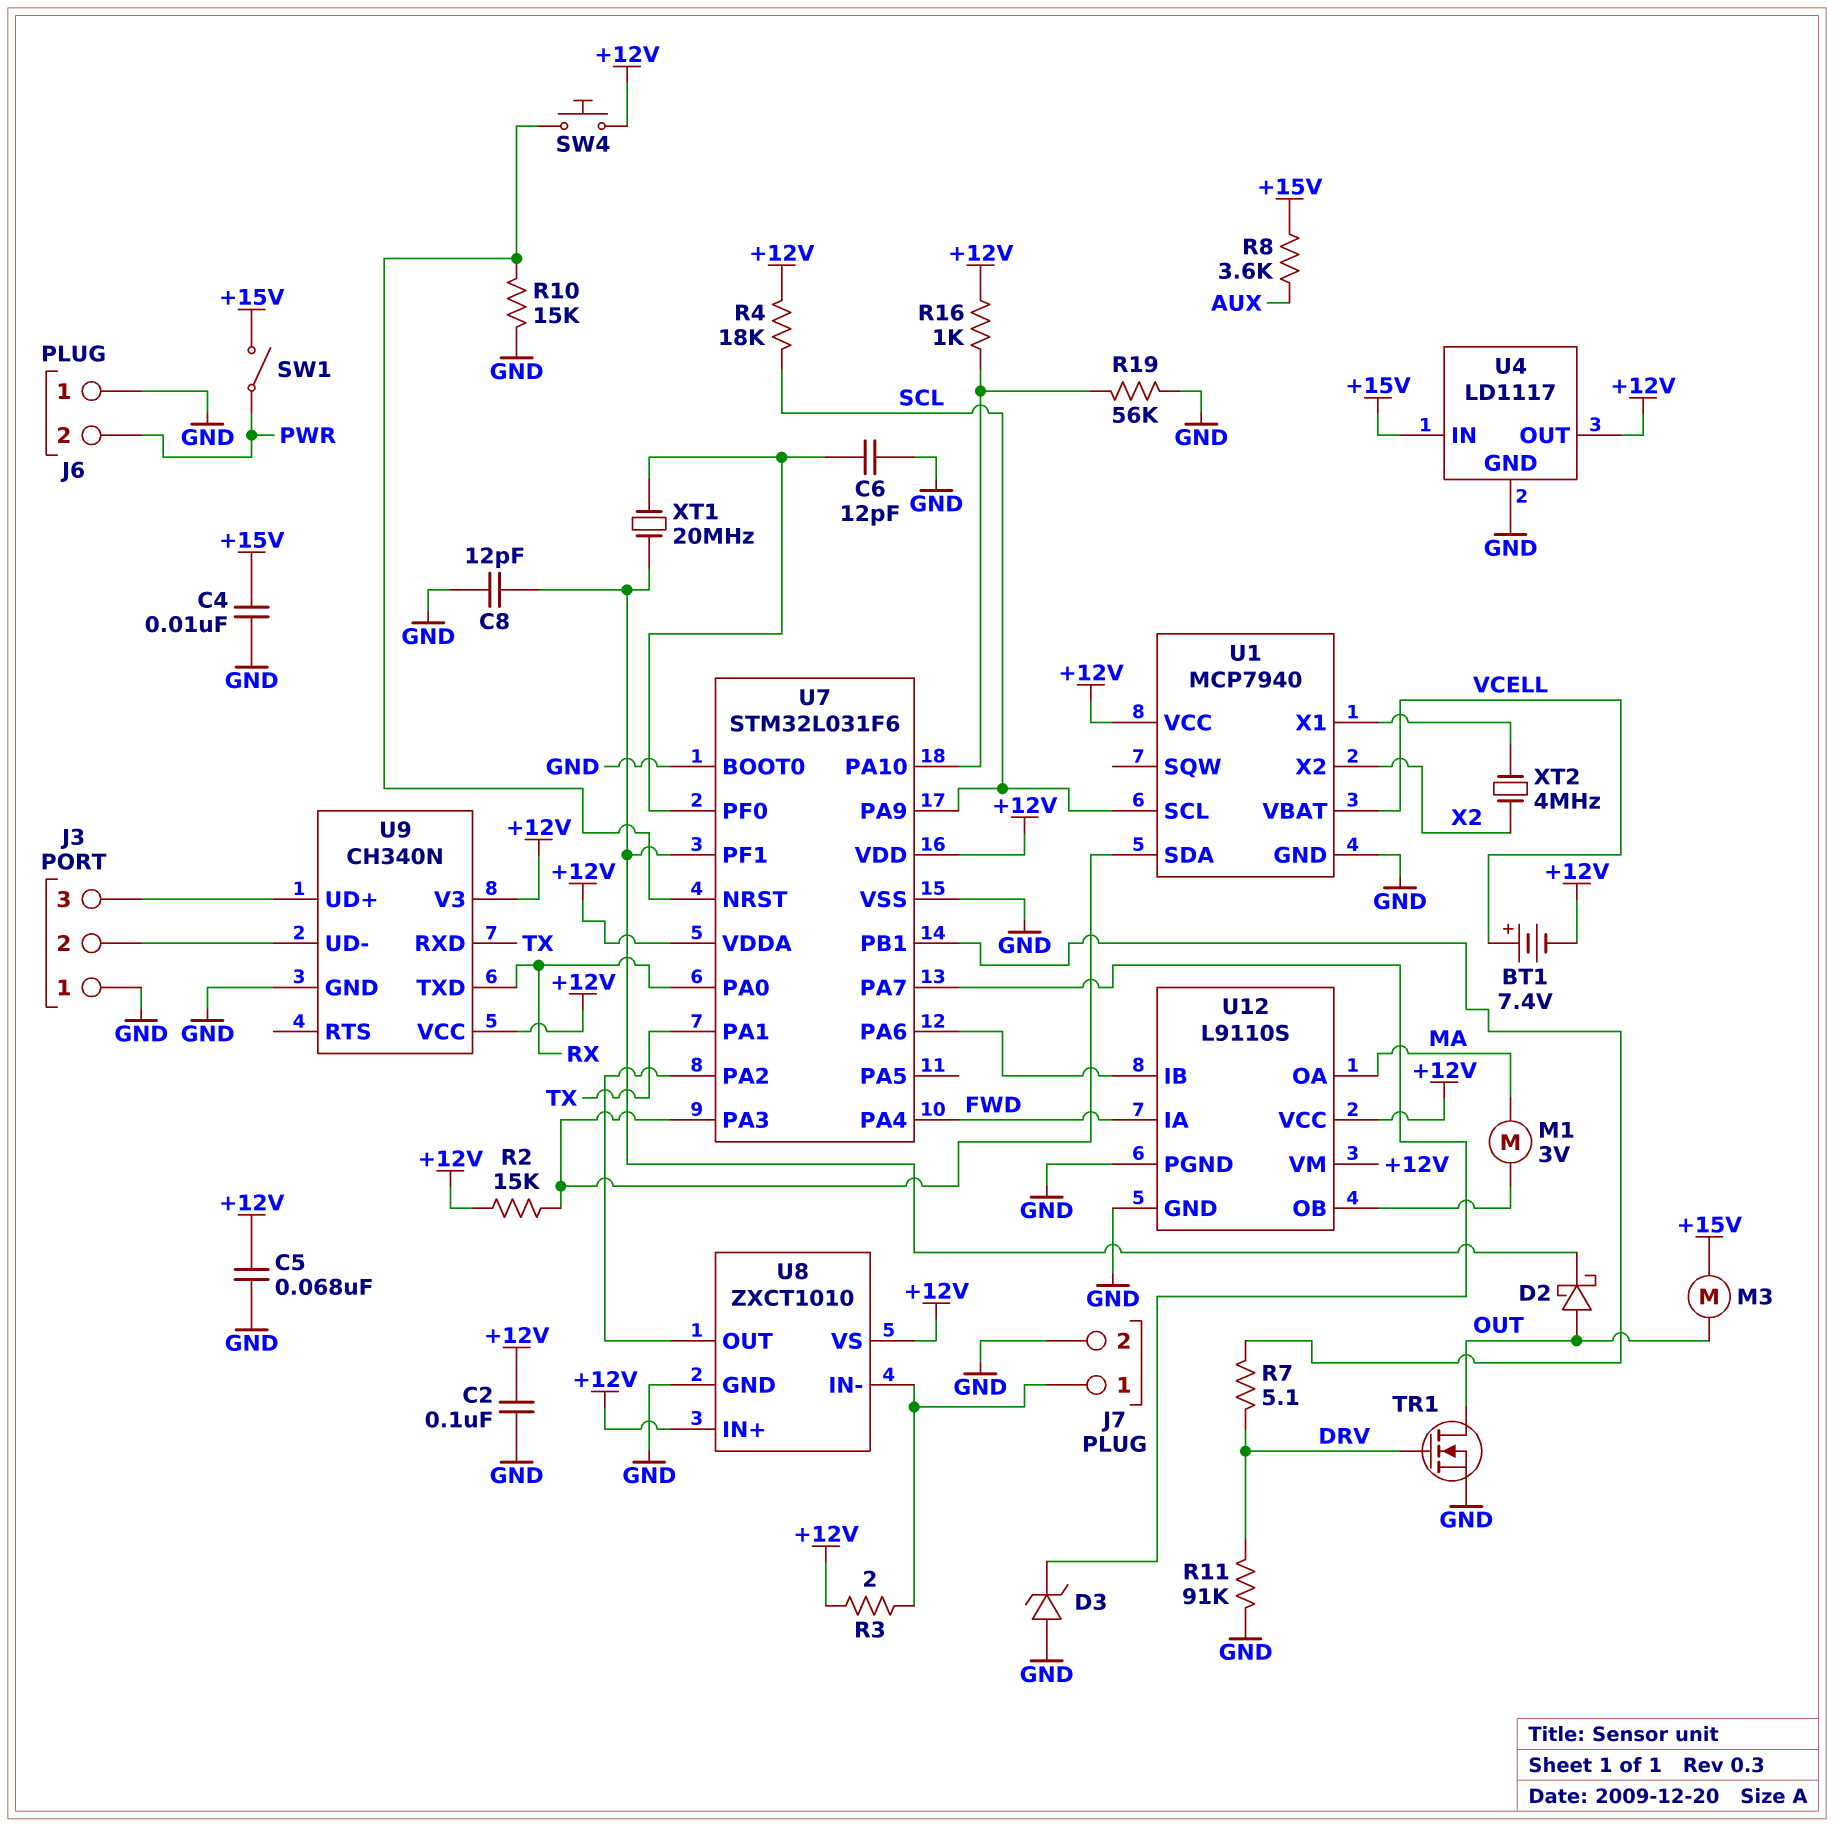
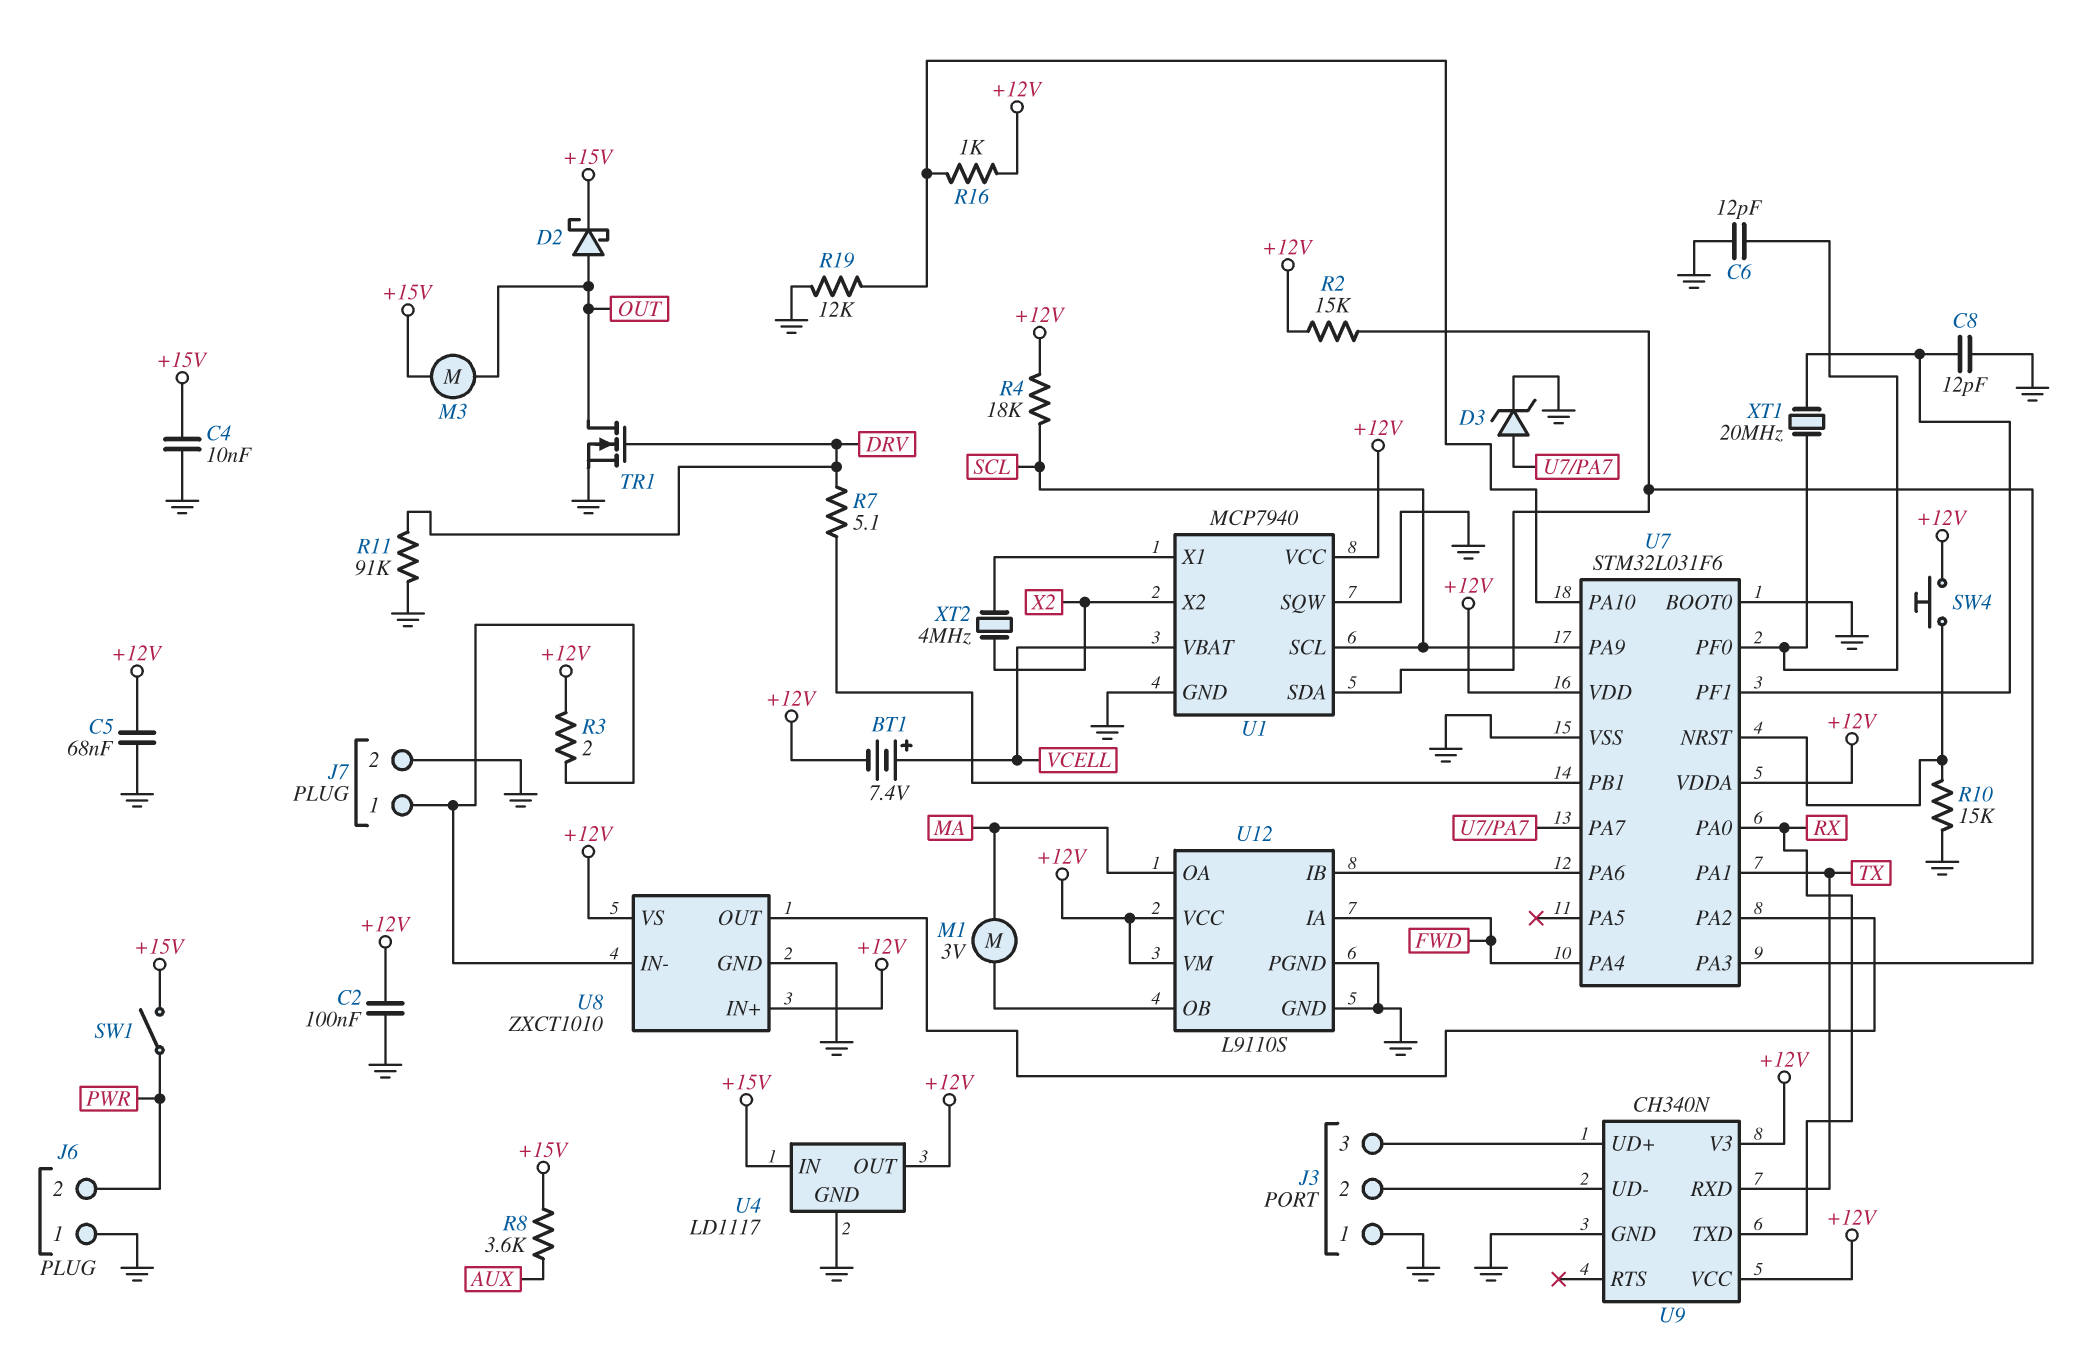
D2: schottky (A OUT, K U7/PF1) -> schottky (A OUT, K +15V)
D3: zener (A GND, K U7/PA7) -> zener (A U7/PA7, K GND)
R19: 56k (GND, U7/PA10) -> 12k (GND, U7/PA10)
U1 pin SQW: none -> GND

